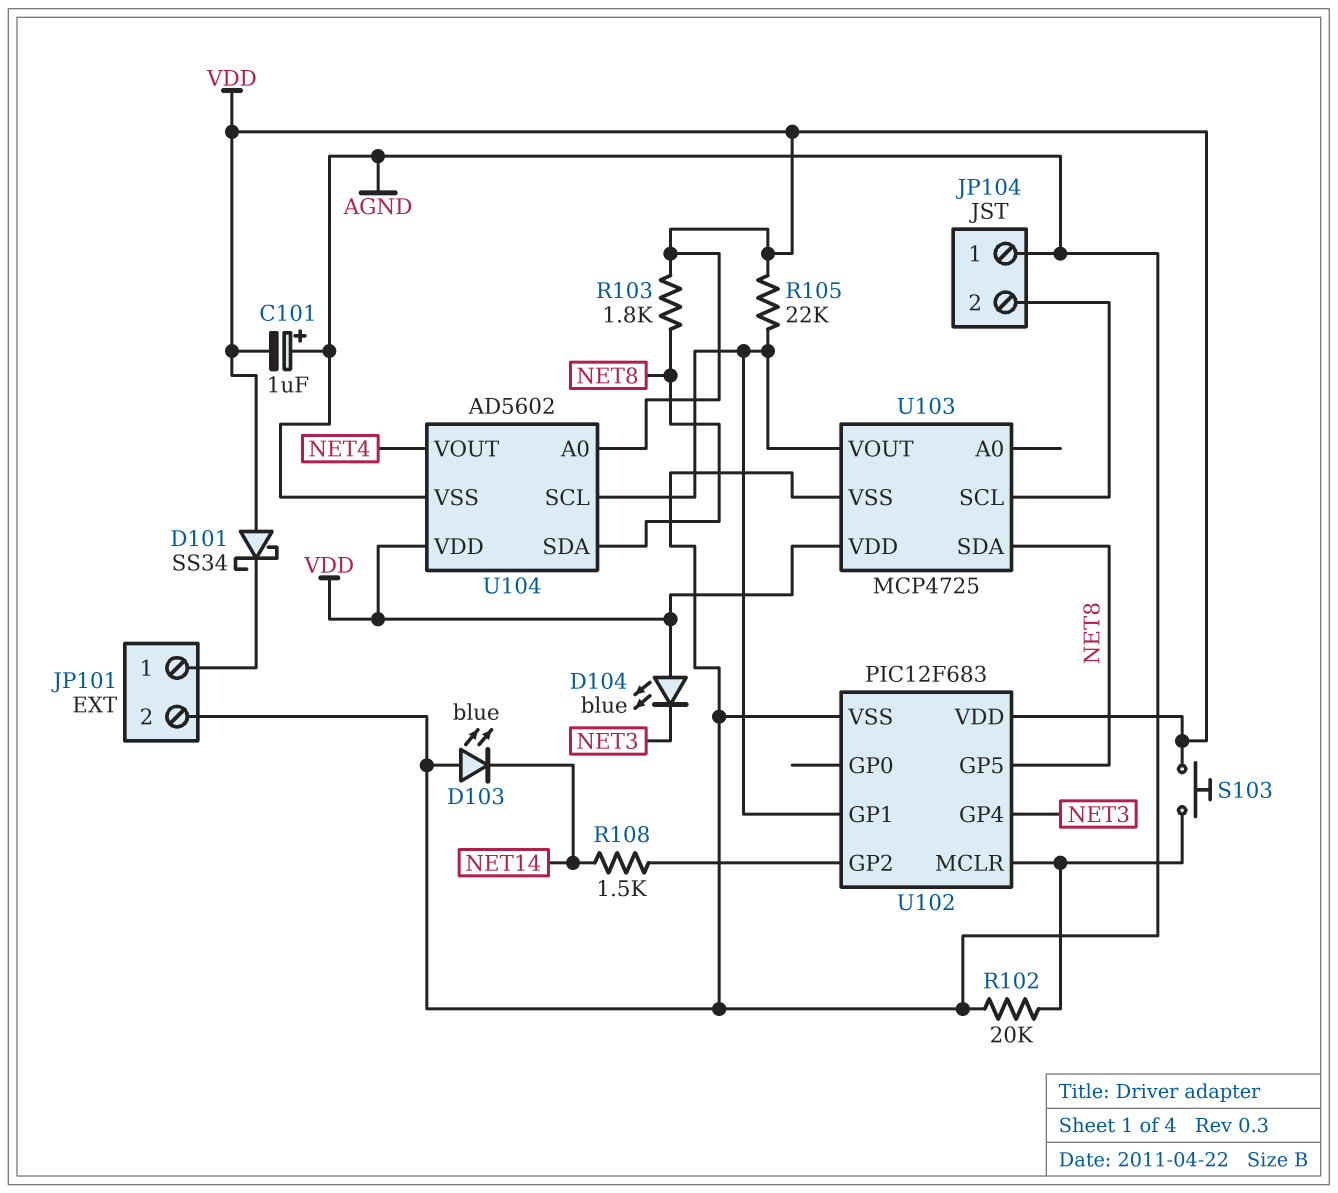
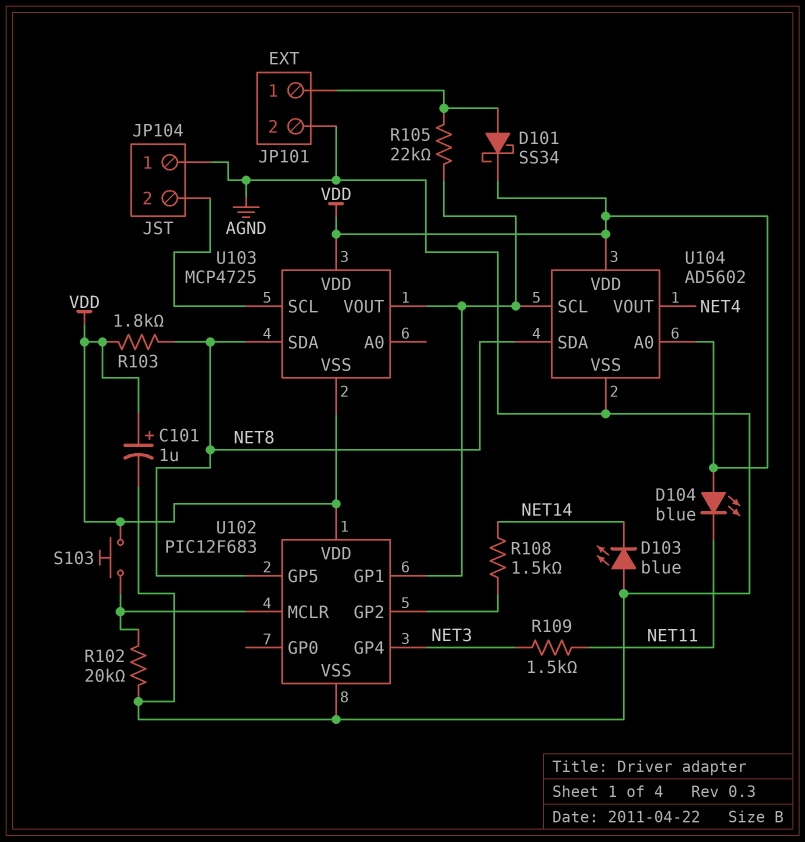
C101: 1uF (plus AGND, minus VDD) -> 1uF (plus VDD, minus AGND)
D101: schottky SS34 (A VDD, K JP101/1) -> schottky SS34 (A JP101/1, K VDD)
D104: LED blue (A VDD, K NET3) -> LED blue (A VDD, K NET11)
R105: 22k (U102/GP1, VDD) -> 22k (JP101/1, U102/GP1)
R109: none -> 1.5k (NET3, NET11)
U103 pin VSS: AGND -> VDD

